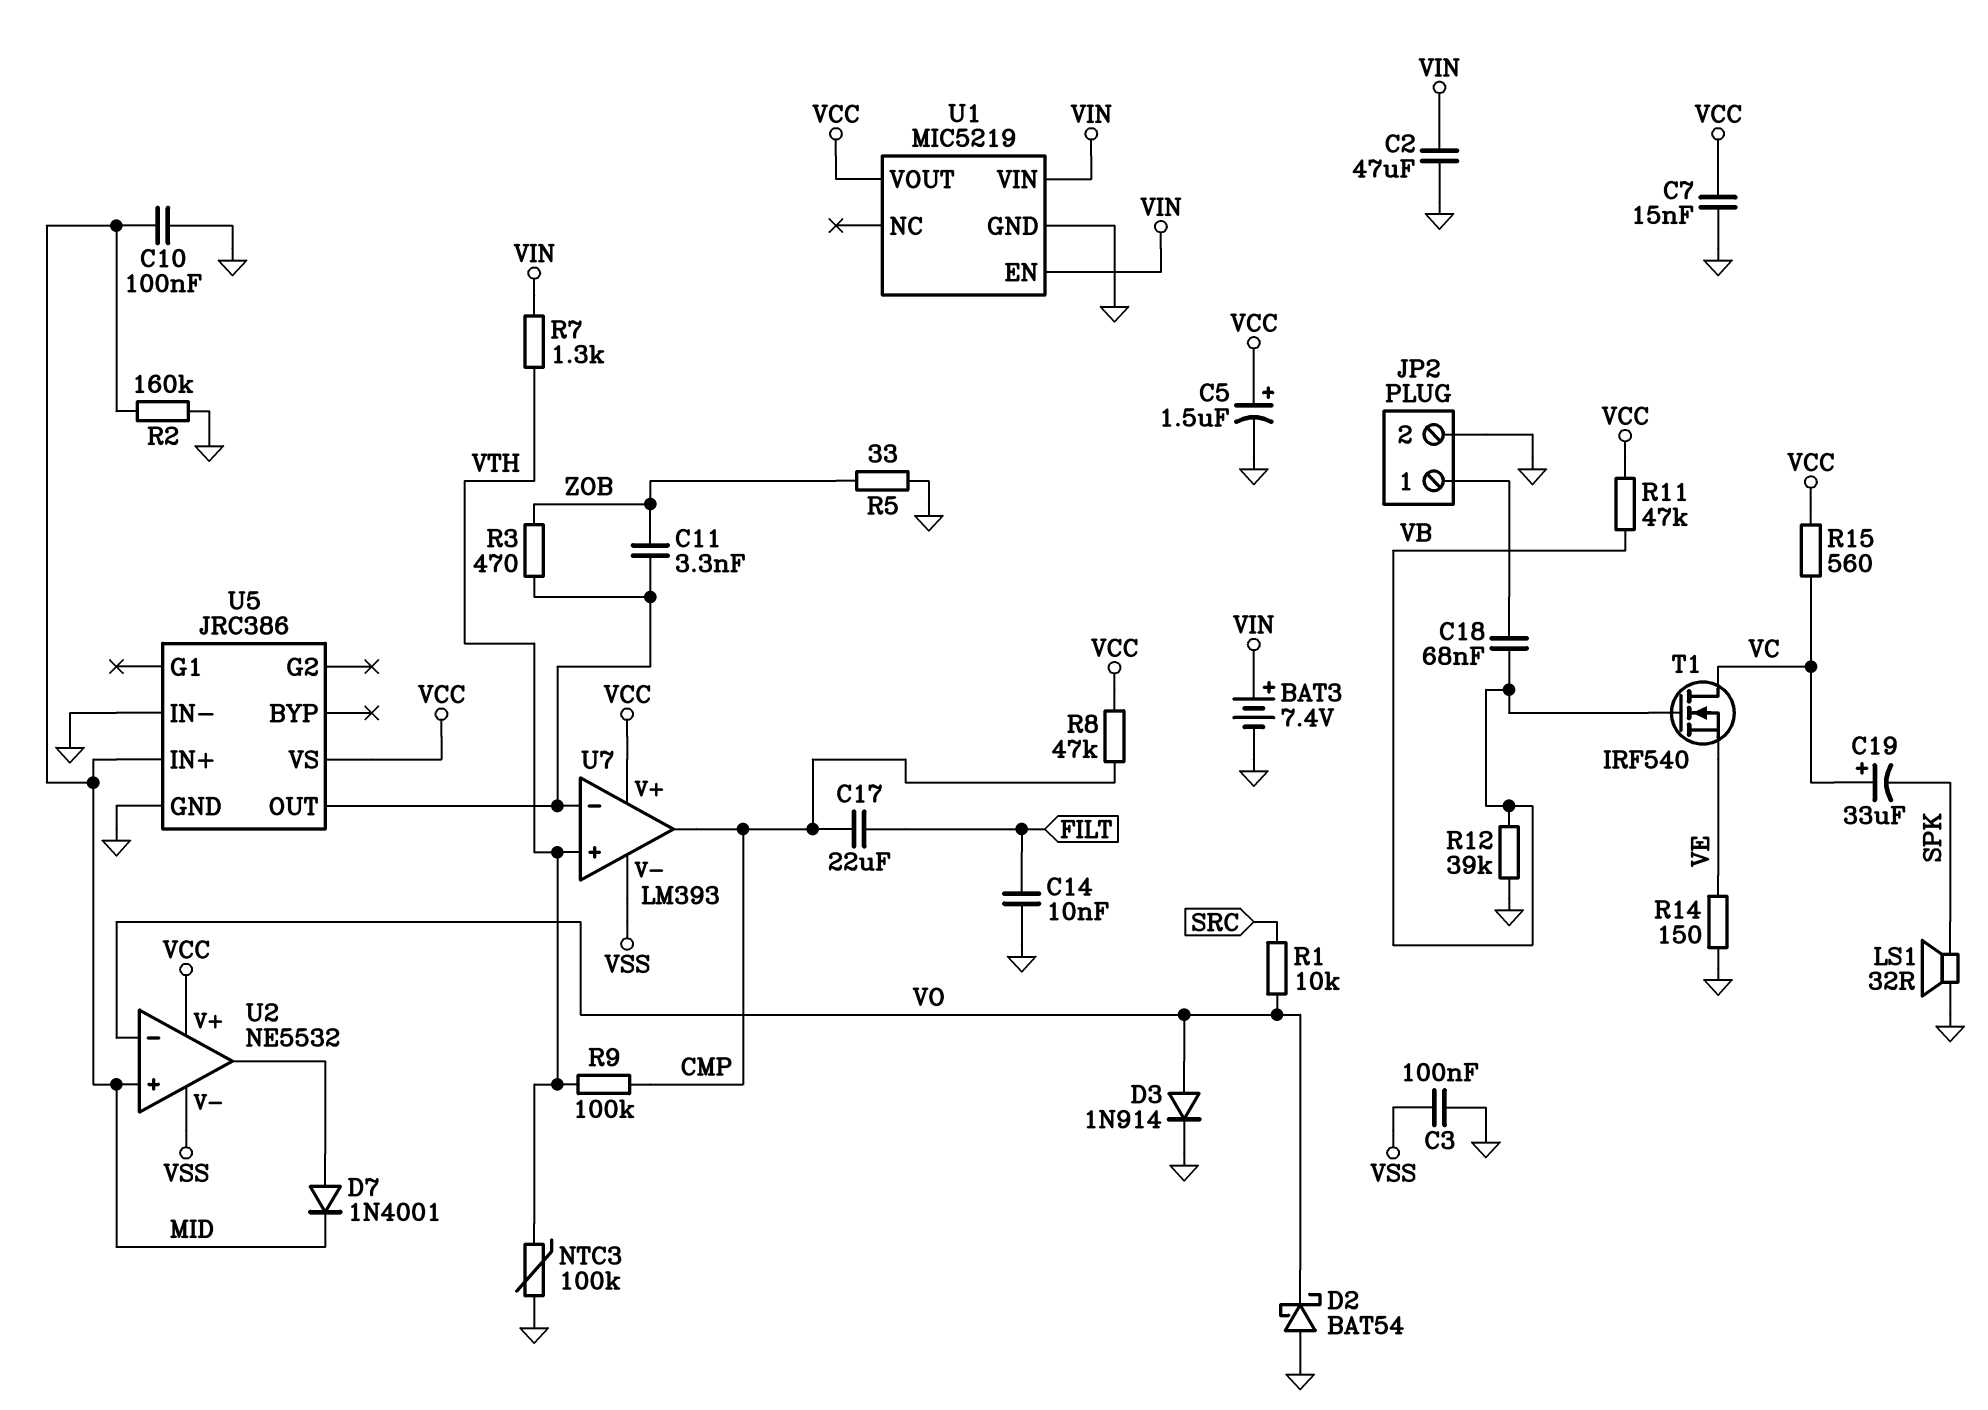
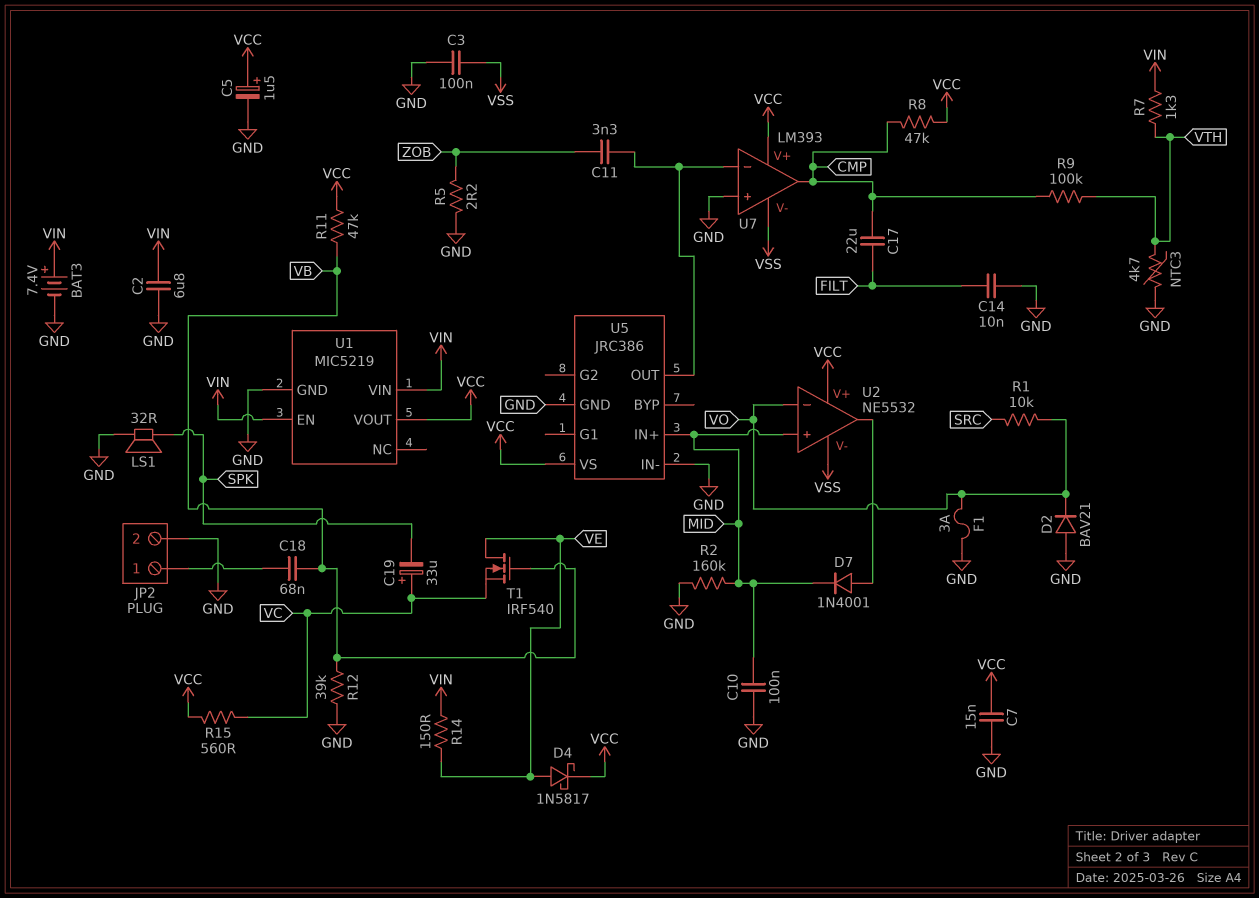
C2: 47uF (GND, VIN) -> 6.8uF (GND, VIN)
D2: schottky BAT54 (A GND, K VO) -> diode BAV21 (A GND, K VO)
D3: diode 1N914 (A VO, K GND) -> none
D4: none -> schottky 1N5817 (A VE, K VCC)
F1: none -> 3A (GND, VO)
NTC3: 100k (GND, VTH) -> 4.7k (GND, VTH)
R3: 470 (U5/OUT, ZOB) -> none
R5: 33 (GND, ZOB) -> 2.2 (GND, ZOB)
R14: 150 (GND, VE) -> 150 (VE, VIN)
T1: NMOS IRF540 (G VB, D VC, S VE) -> NMOS IRF540 (G VB, D VE, S VC)
U7 pin in+: VTH -> GND

